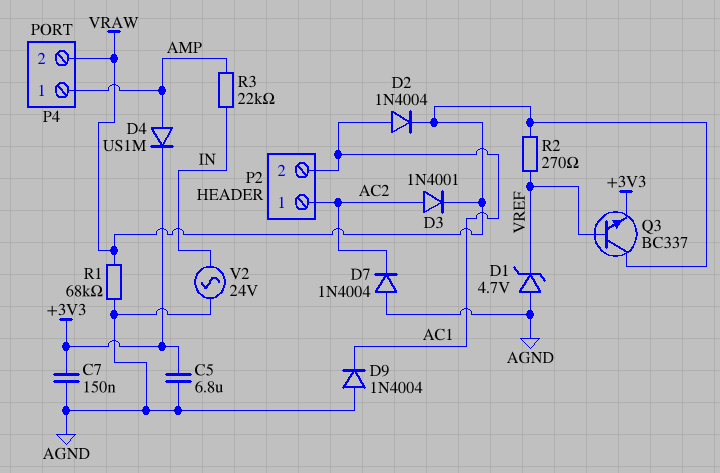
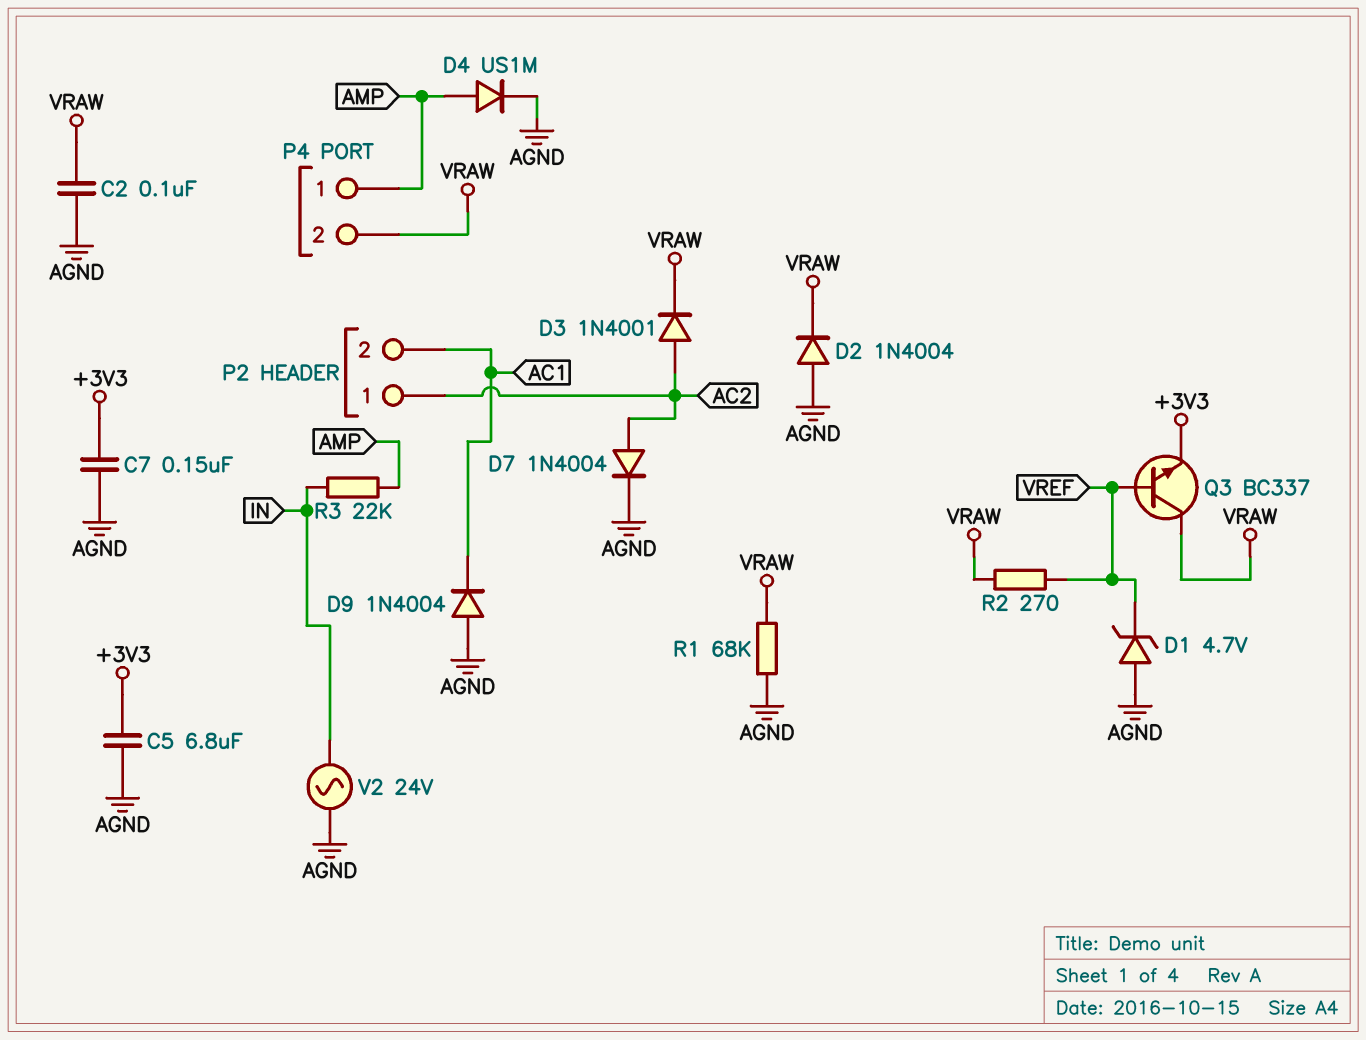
C2: none -> 100nF (AGND, VRAW)
D2: diode 1N4004 (A AC1, K VRAW) -> diode 1N4004 (A AGND, K VRAW)
D4: diode US1M (A AMP, K +3V3) -> diode US1M (A AMP, K AGND)
D7: diode 1N4004 (A AGND, K AC2) -> diode 1N4004 (A AC2, K AGND)

